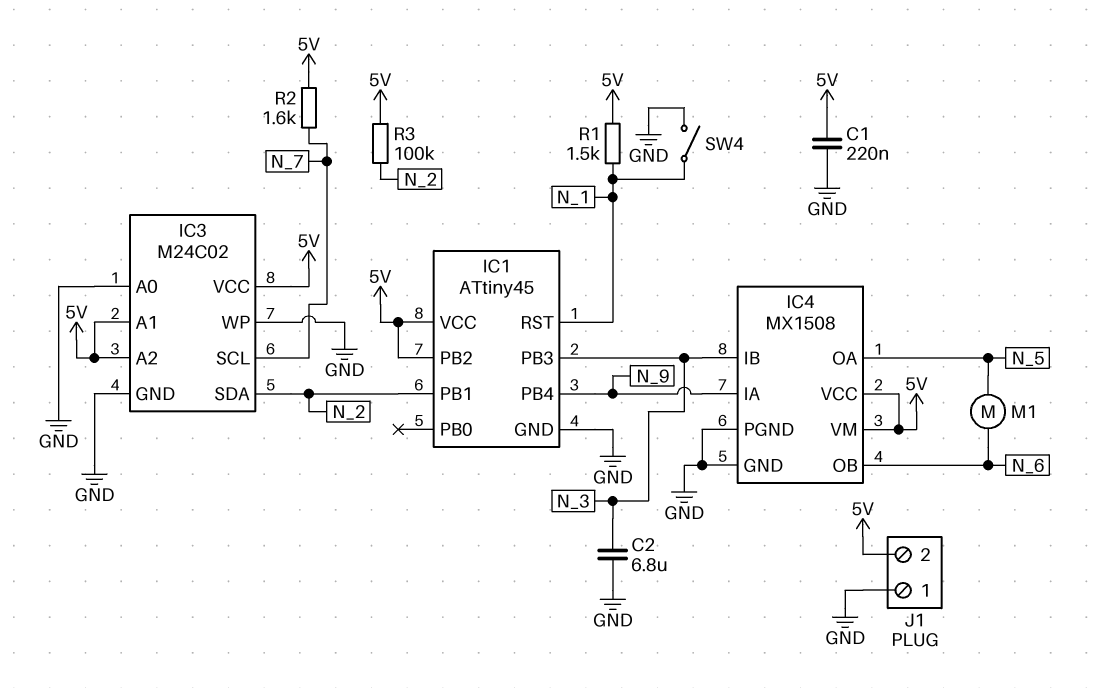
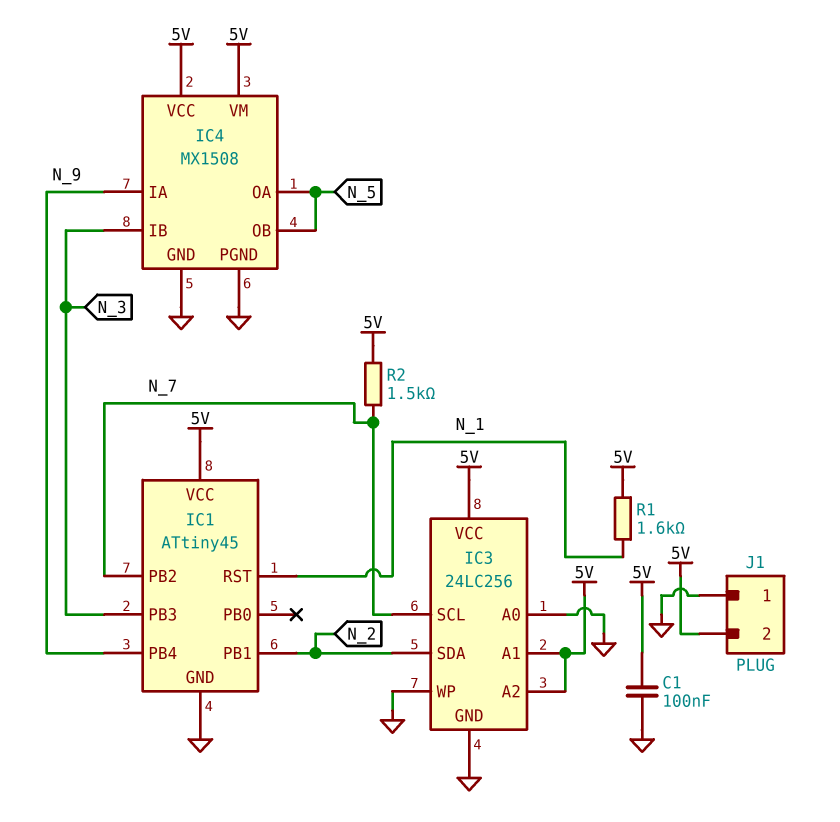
C1: 220nF (5V, GND) -> 100nF (5V, GND)
C2: 6.8uF (GND, N_3) -> none
IC1 pin PB2: 5V -> N_7
IC3: M24C02 -> 24LC256
IC4 pin OB: N_6 -> N_5
M1: motor (N_5, N_6) -> none
R1: 1.5k (5V, N_1) -> 1.6k (5V, N_1)
R2: 1.6k (5V, N_7) -> 1.5k (5V, N_7)
R3: 100k (5V, N_2) -> none
SW4: switch (GND, N_1) -> none

